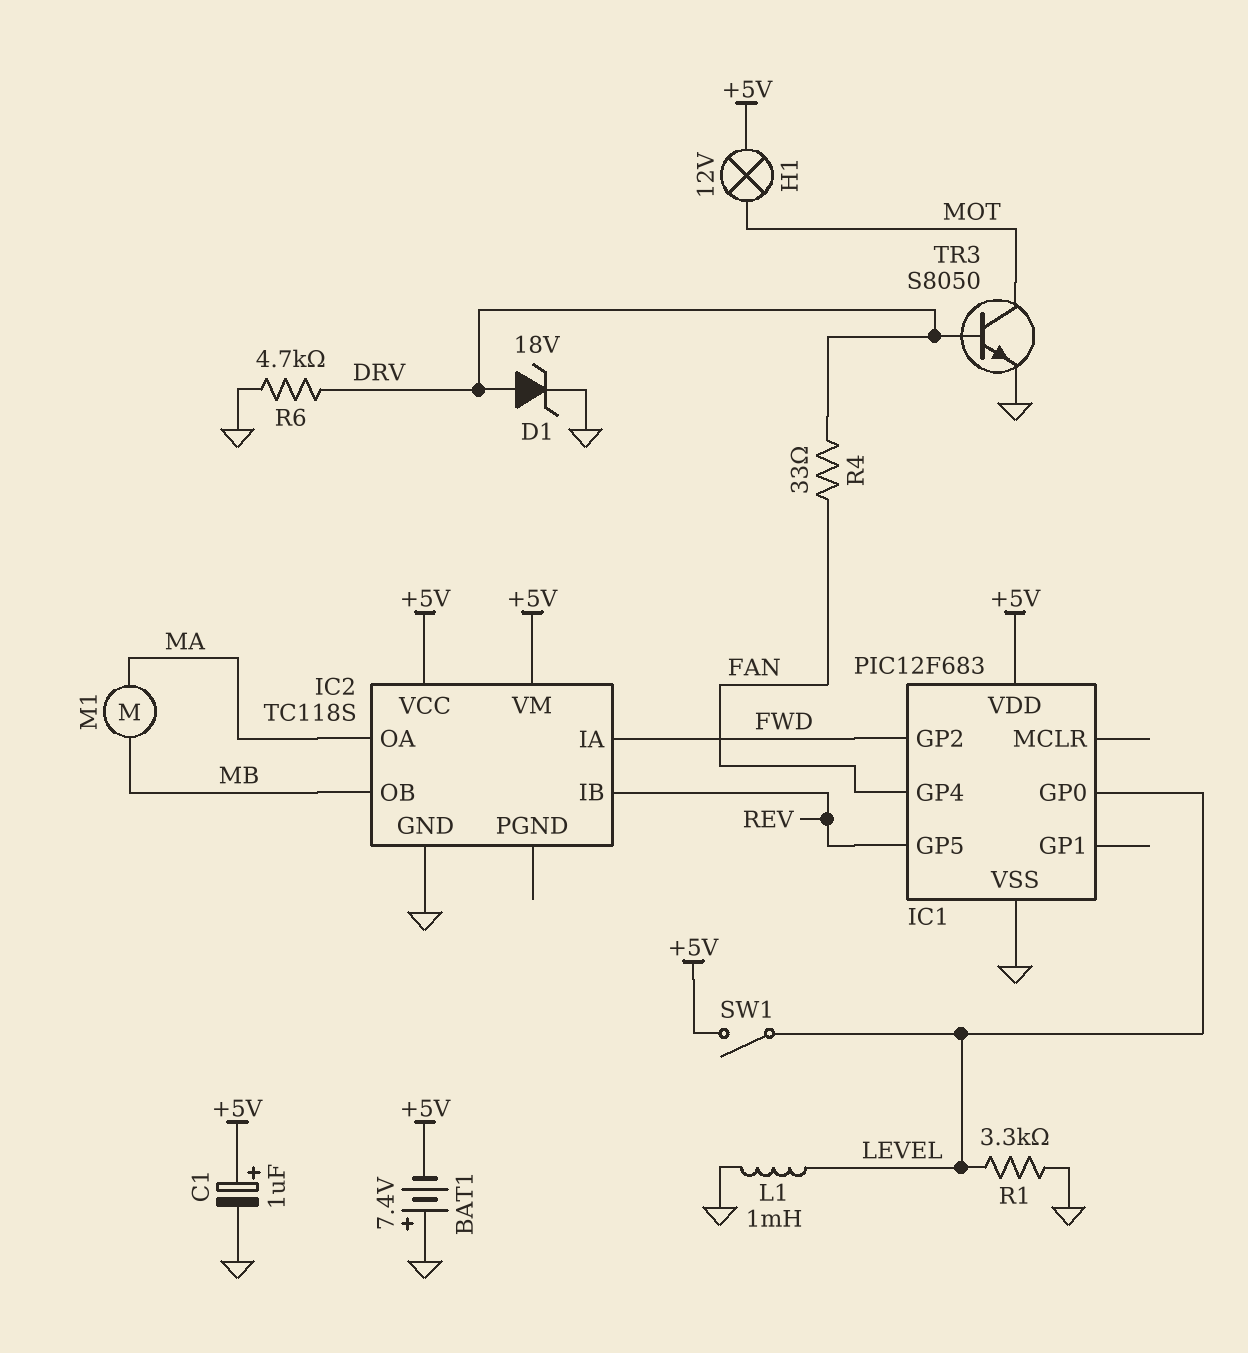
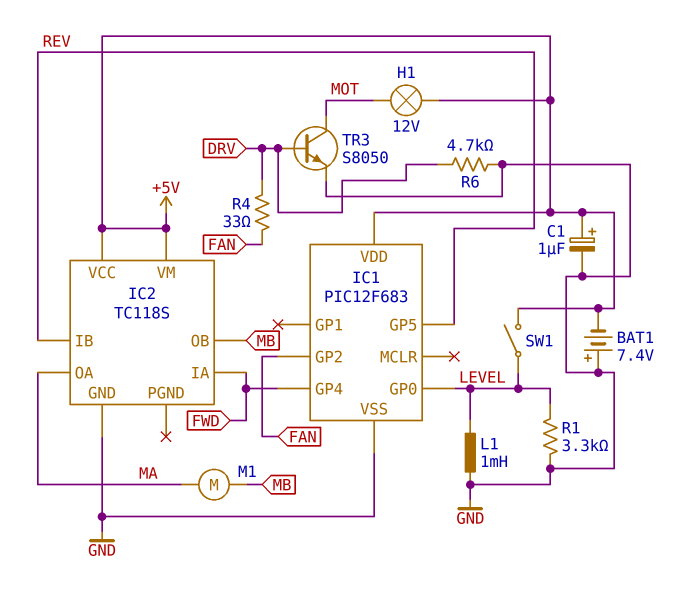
D1: zener 18V (A DRV, K GND) -> none
IC1 pin GP2: FWD -> FAN
IC1 pin GP4: FAN -> FWD

